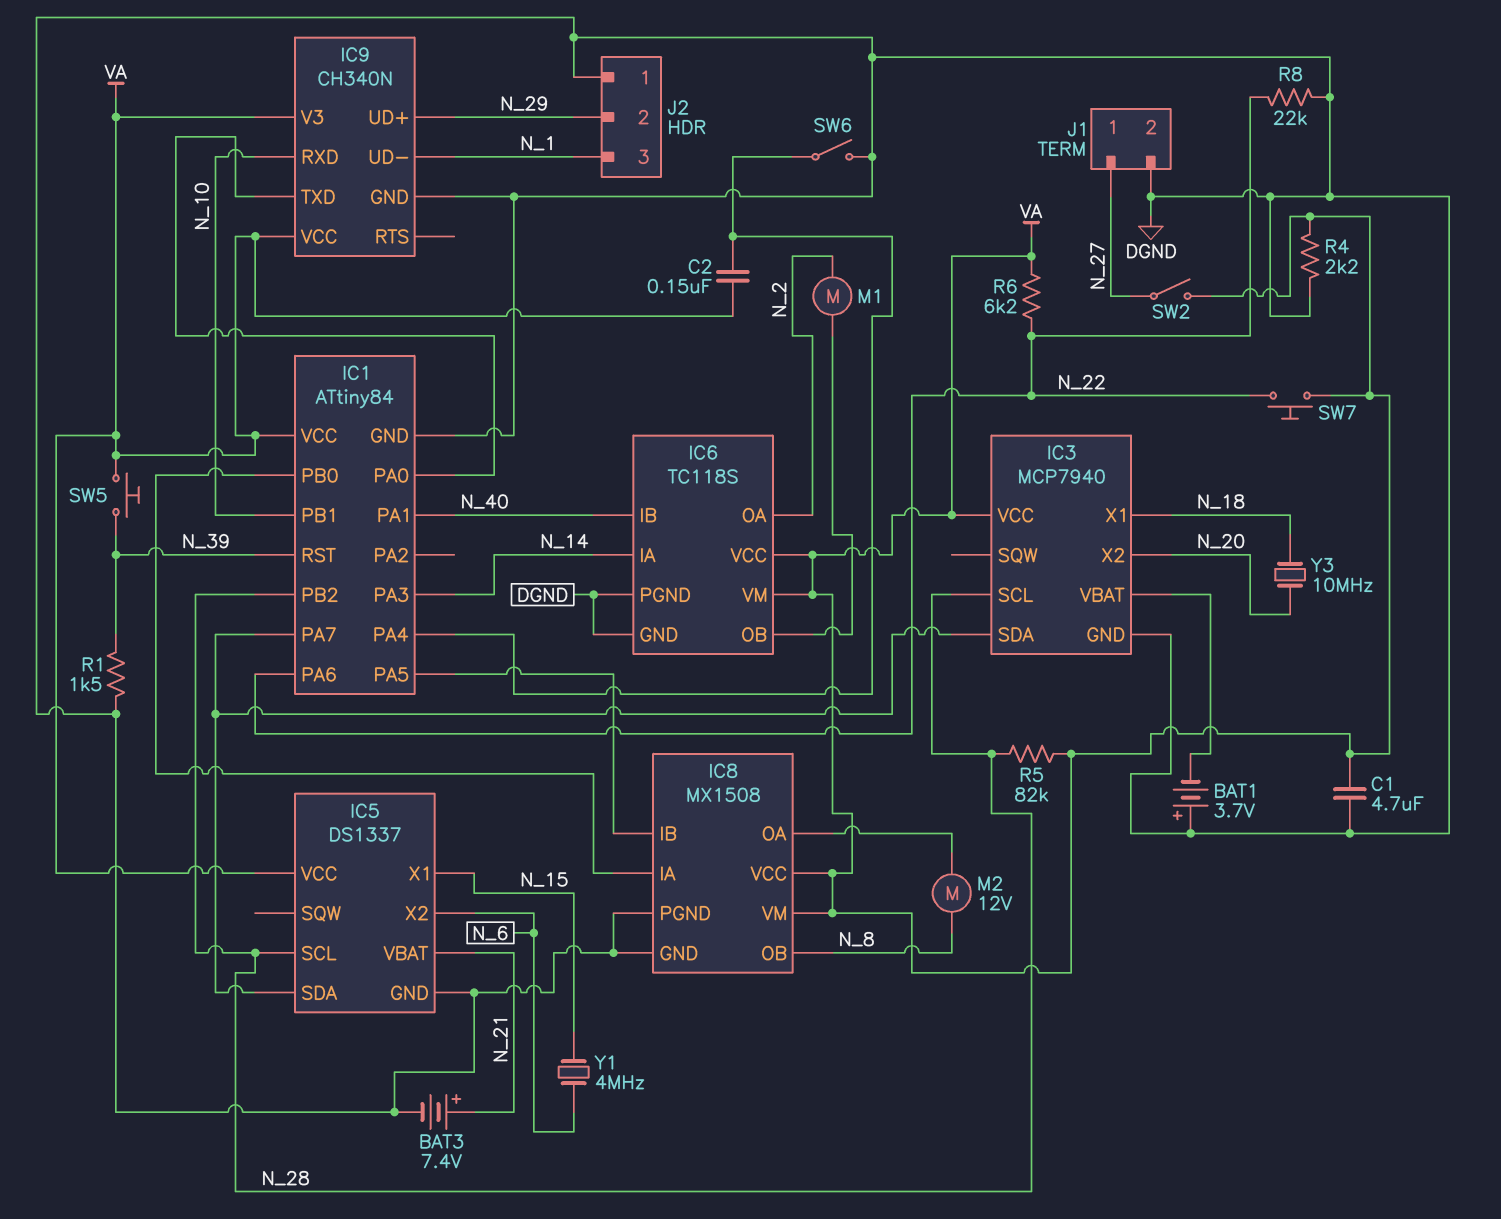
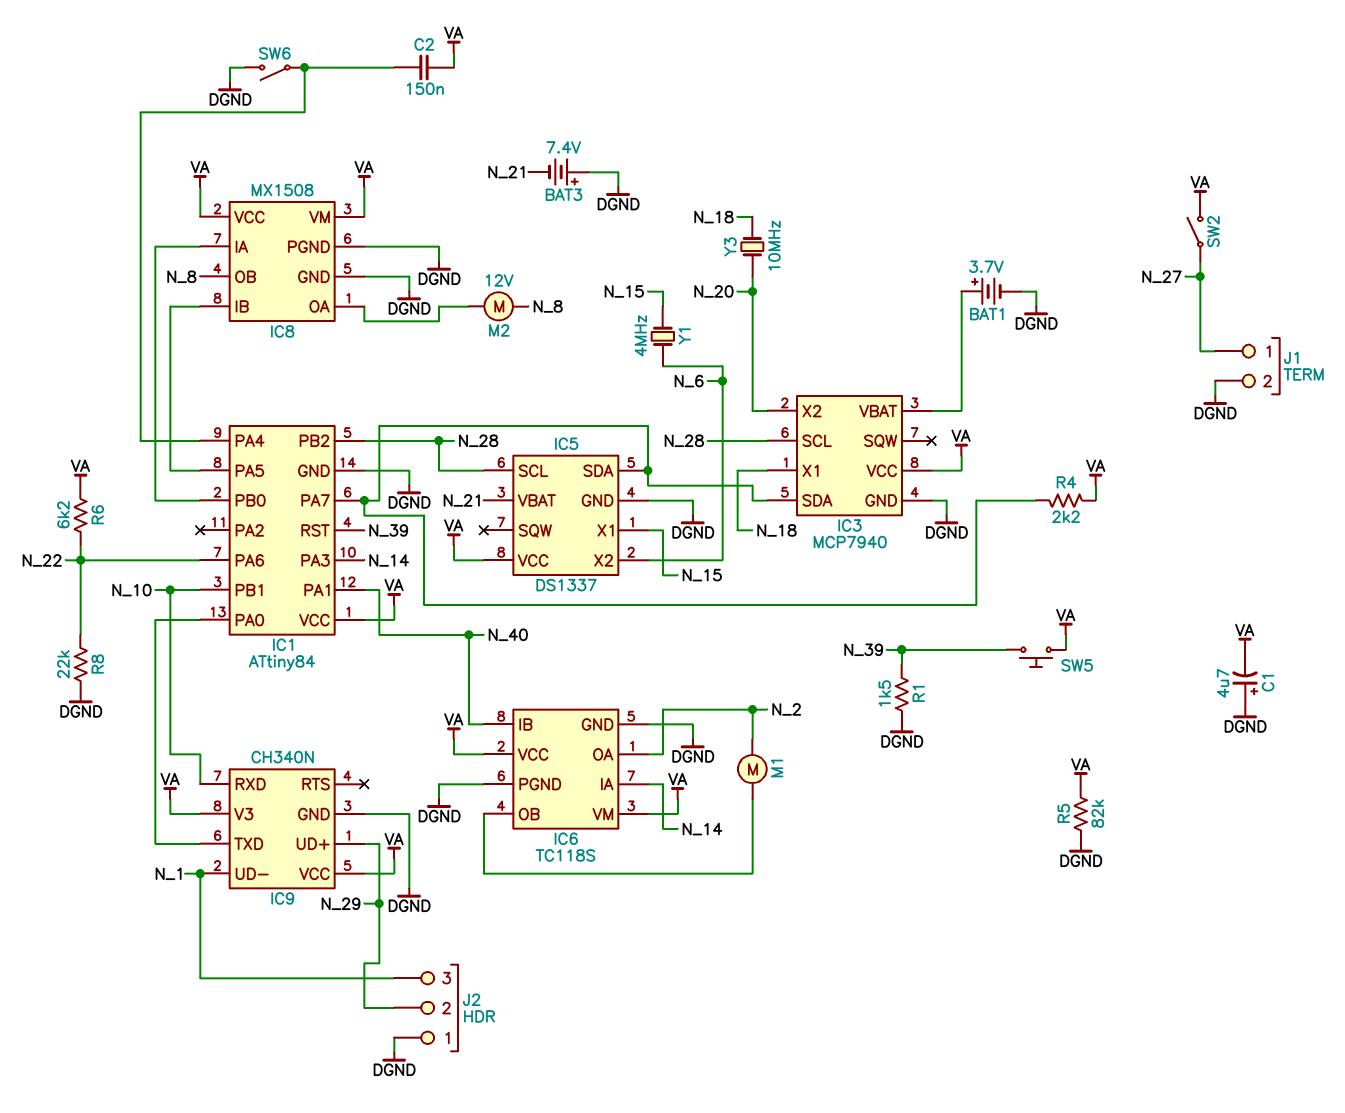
BAT1: 3.7V (plus DGND, minus IC3/VBAT) -> 3.7V (plus IC3/VBAT, minus DGND)
BAT3: 7.4V (plus N_21, minus DGND) -> 7.4V (plus DGND, minus N_21)
C1: 4.7uF (DGND, VA) -> 4.7uF (plus DGND, minus VA)
R4: 2.2k (DGND, VA) -> 2.2k (IC1/PA7, VA)
R5: 82k (N_28, VA) -> 82k (DGND, VA)
SW7: button (N_22, VA) -> none

